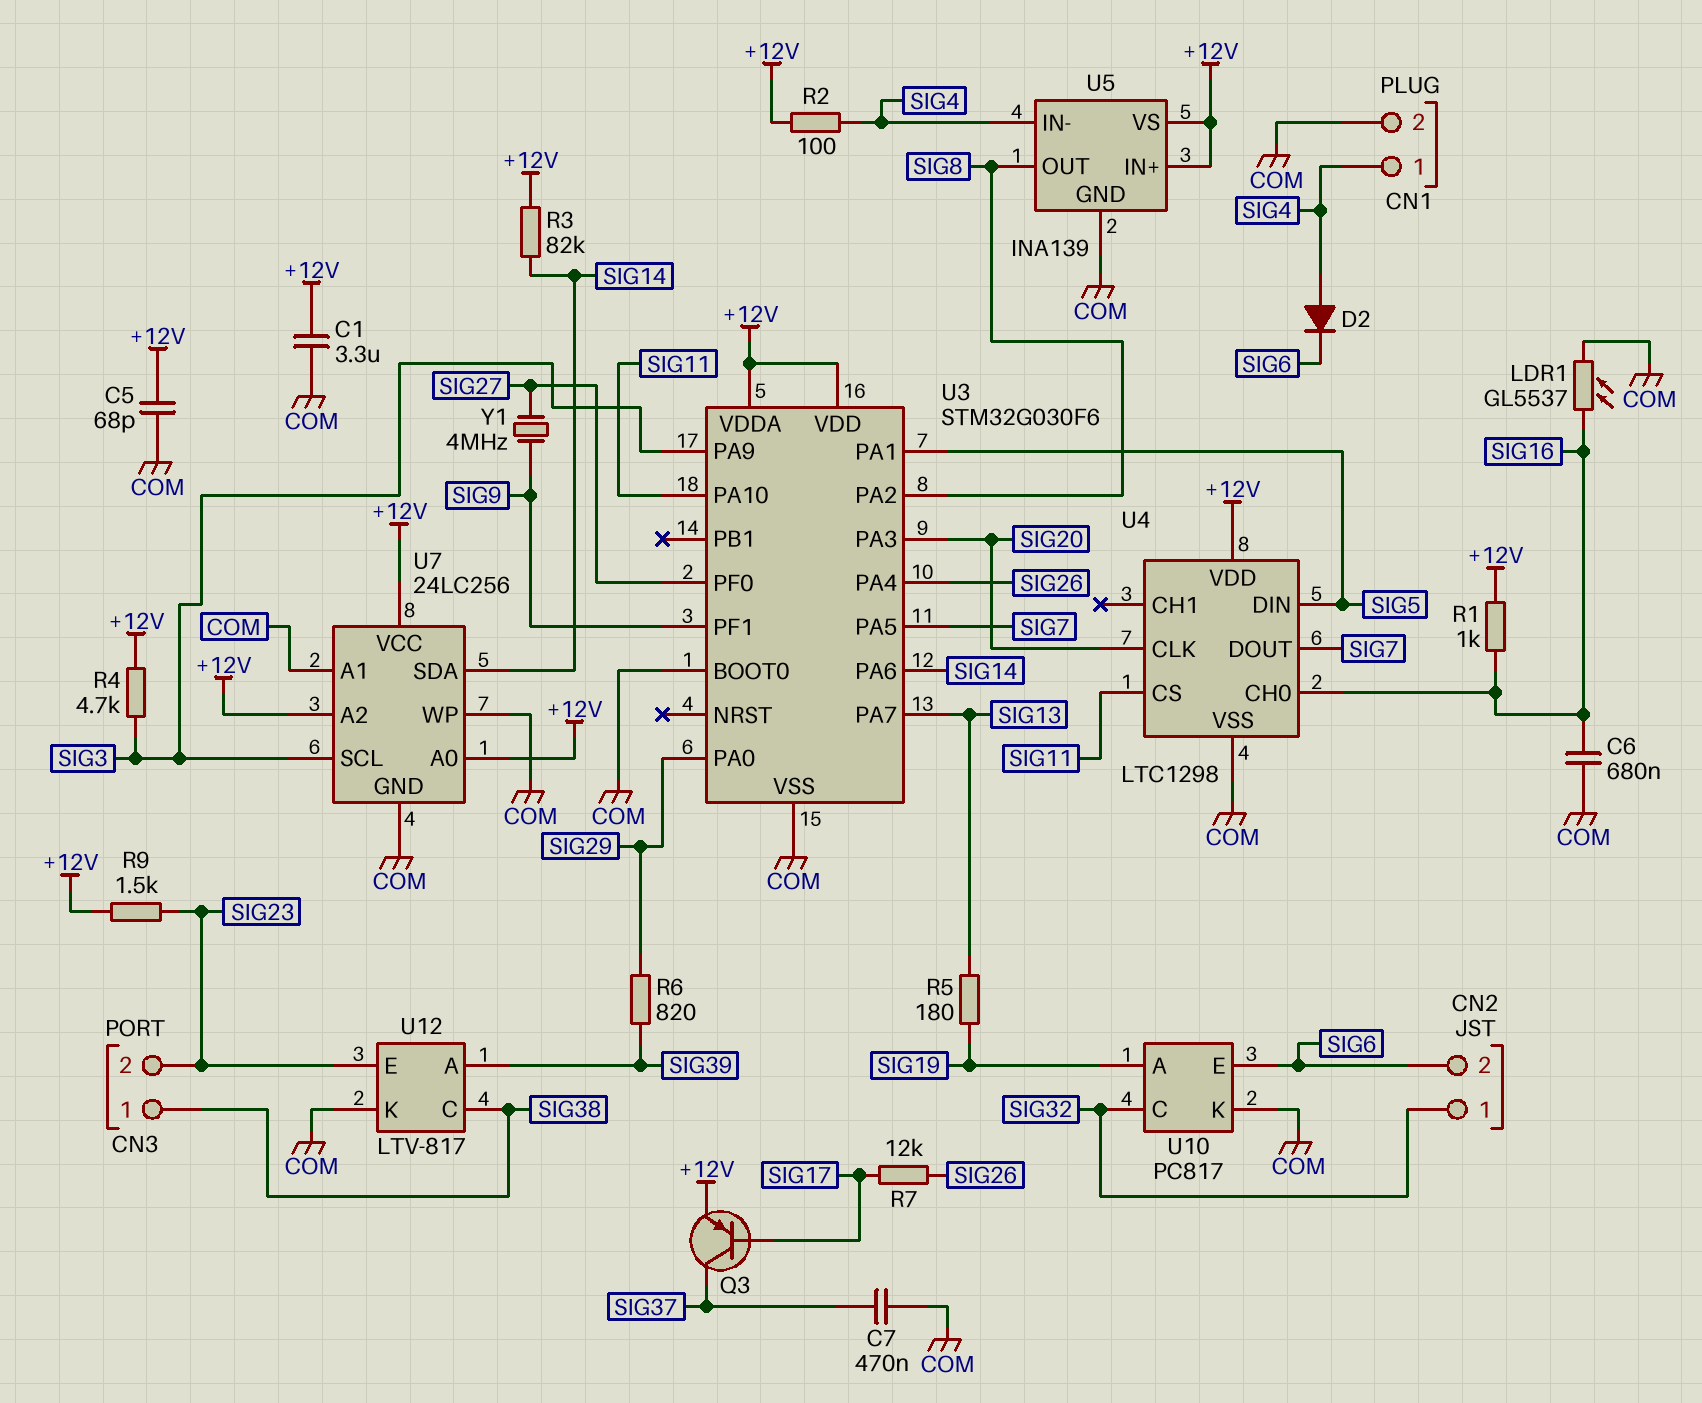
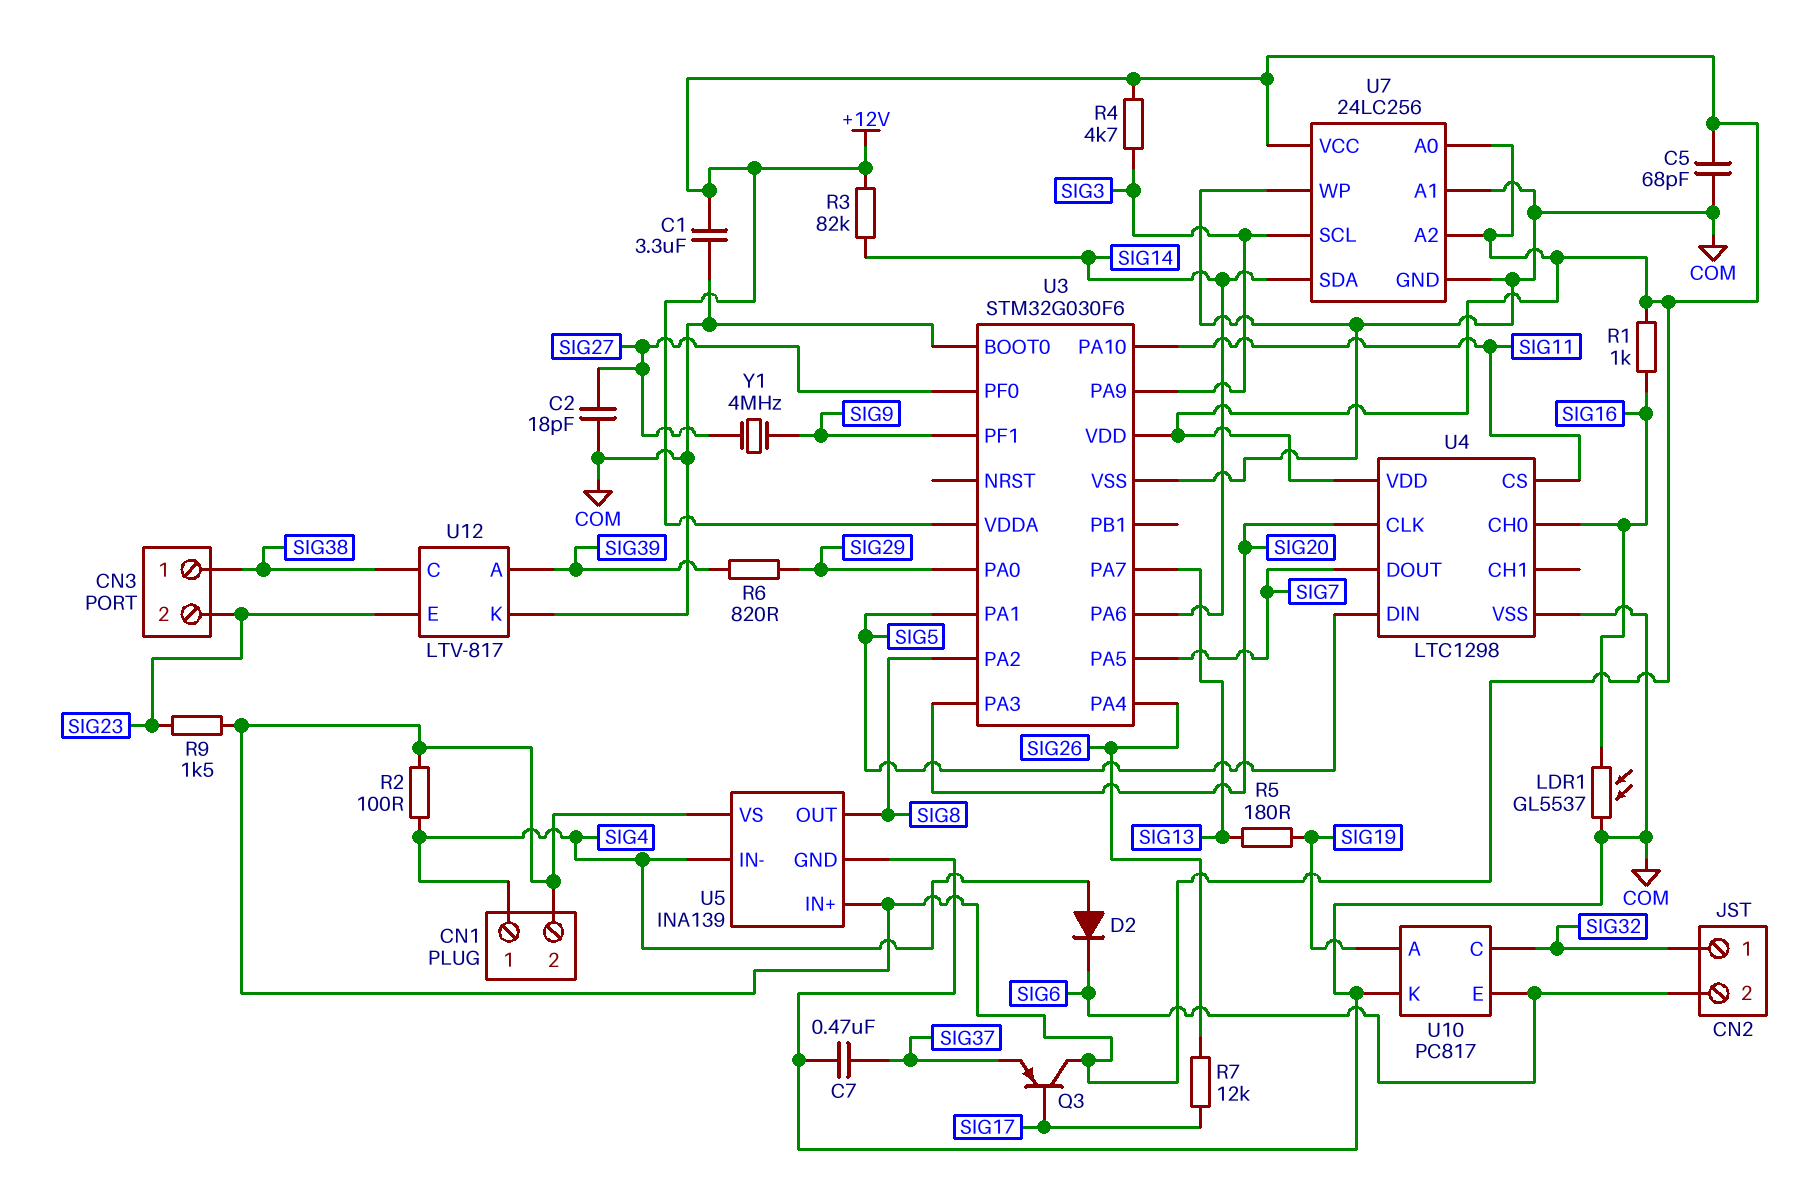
C2: none -> 18pF (COM, SIG27)
C6: 680nF (COM, SIG16) -> none
CN1 pin 2: COM -> +12V
Q3: PNP (B SIG17, C SIG37, E +12V) -> PNP (B SIG17, C +12V, E SIG37)

